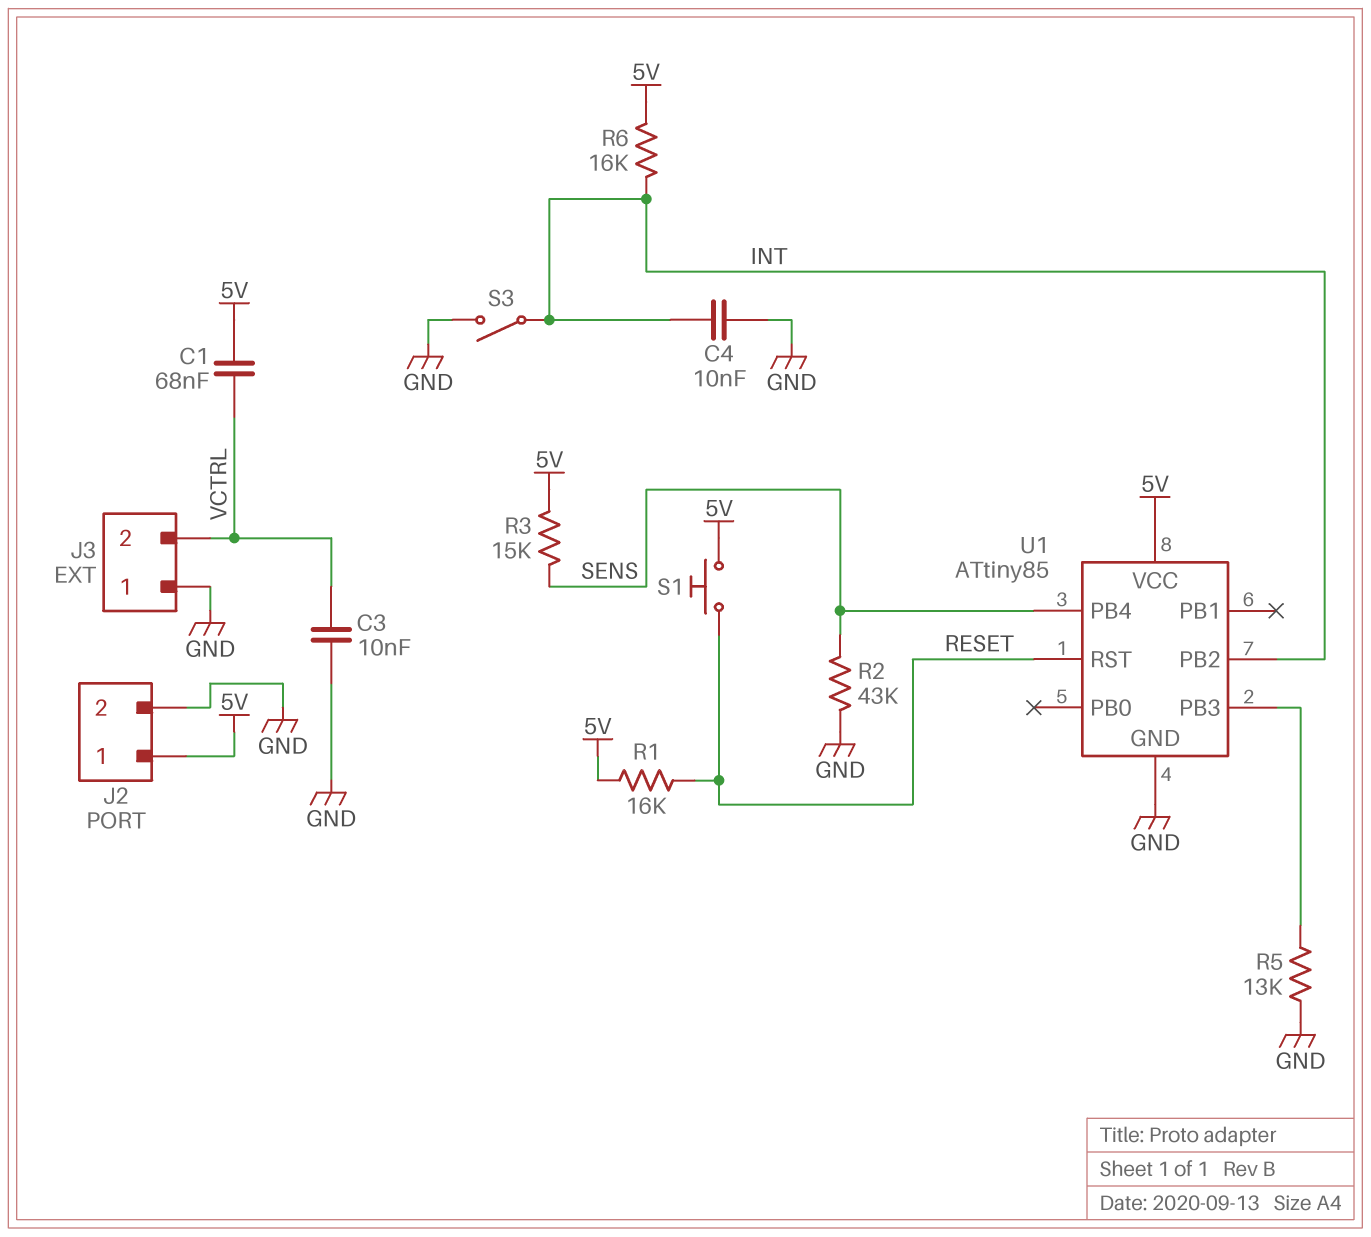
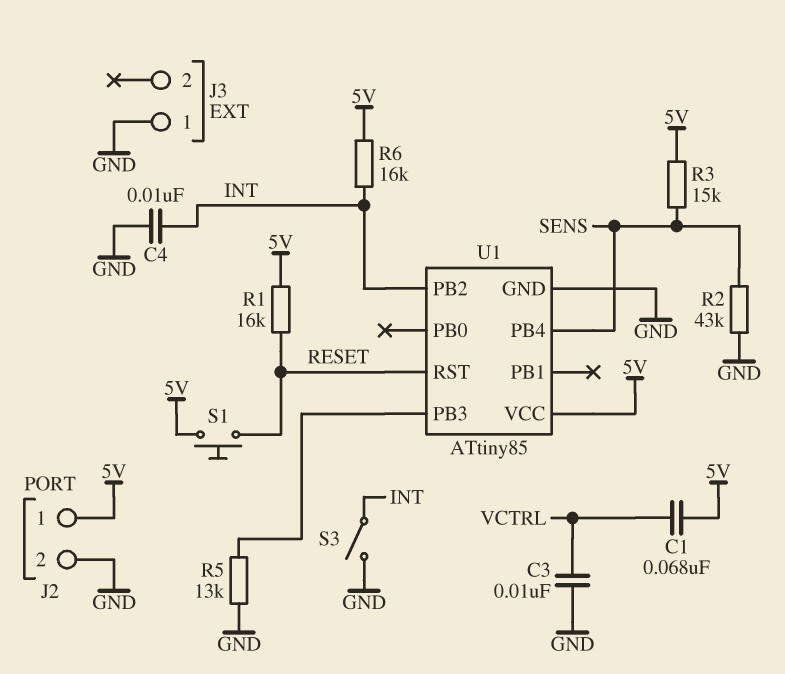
J3 pin 2: VCTRL -> none

